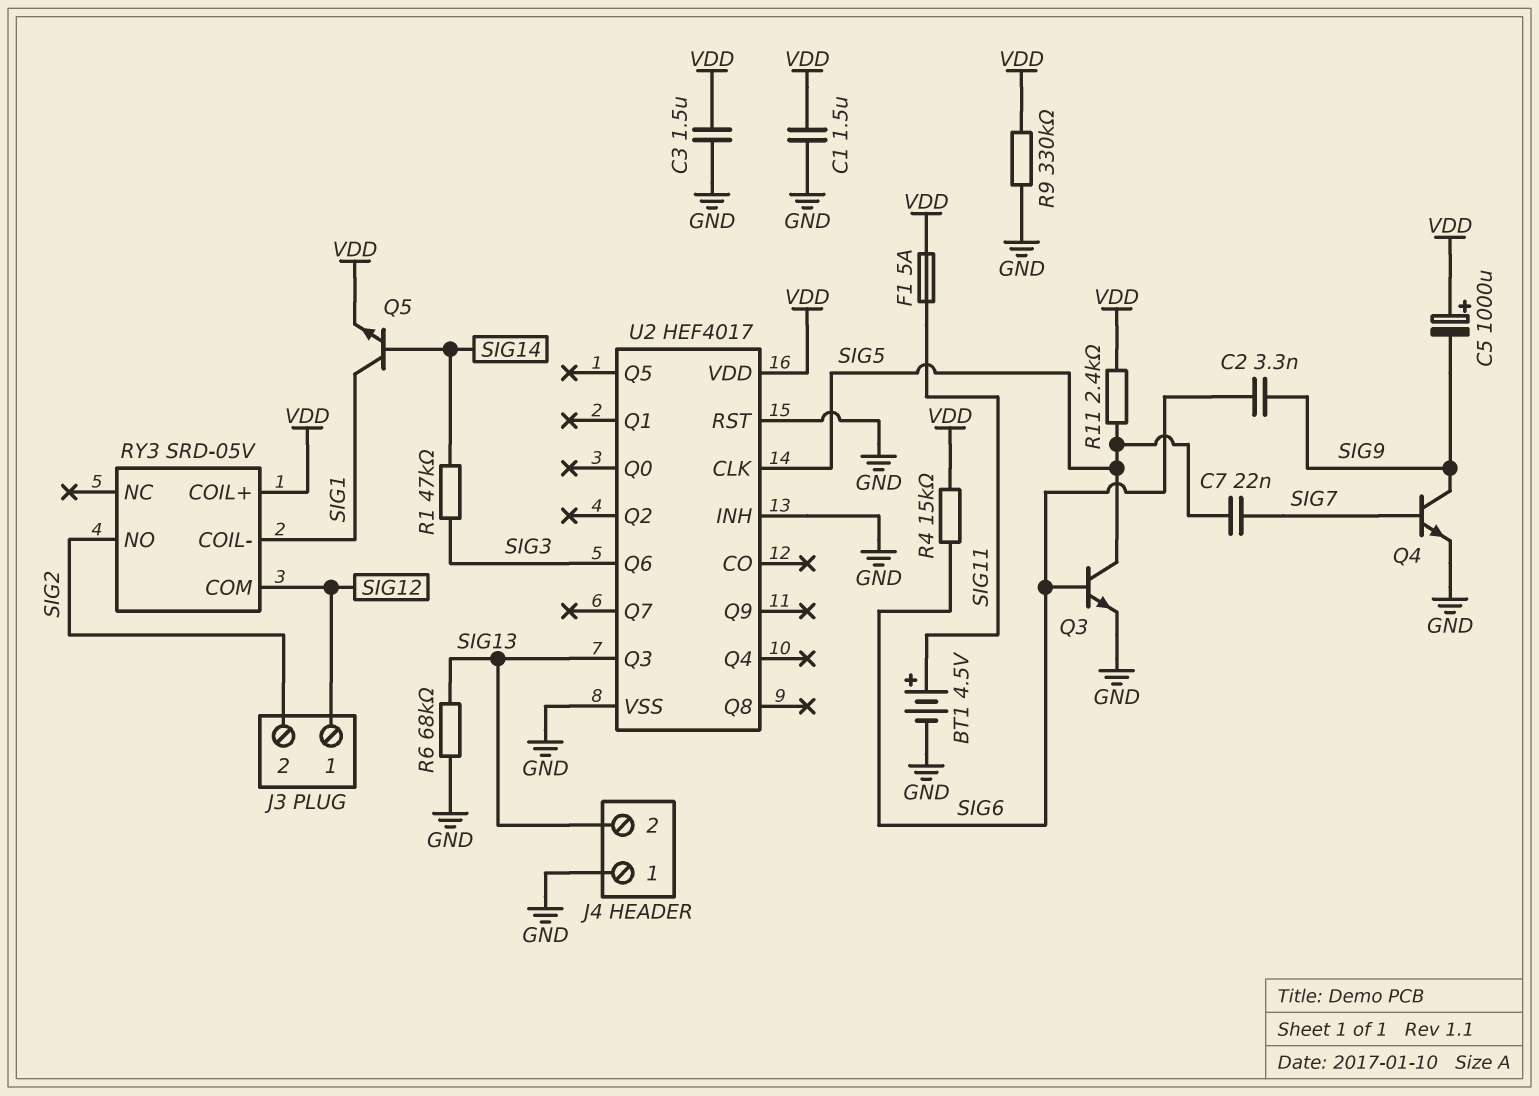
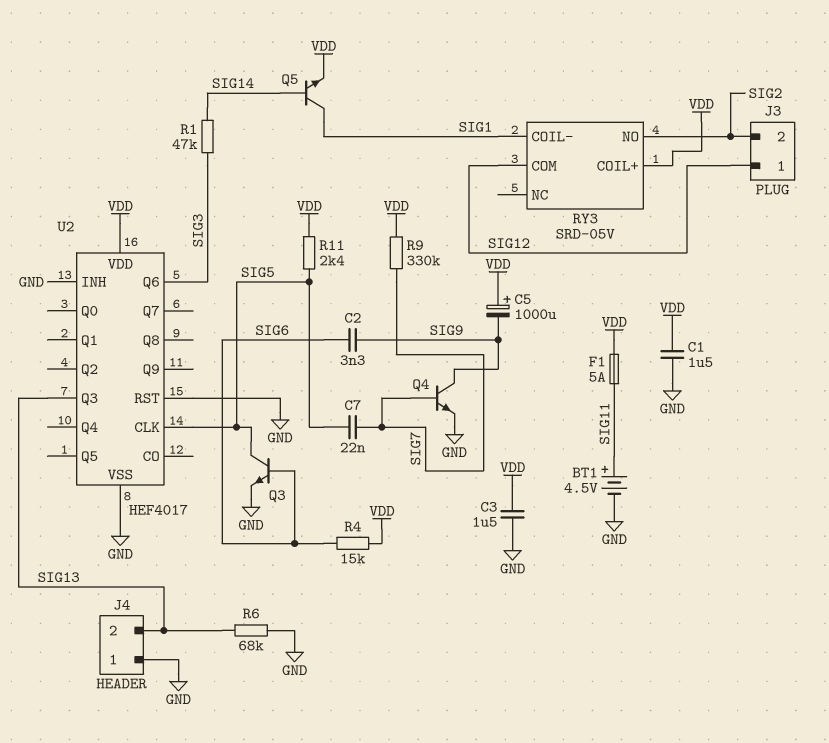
R9: 330k (GND, VDD) -> 330k (SIG7, VDD)

